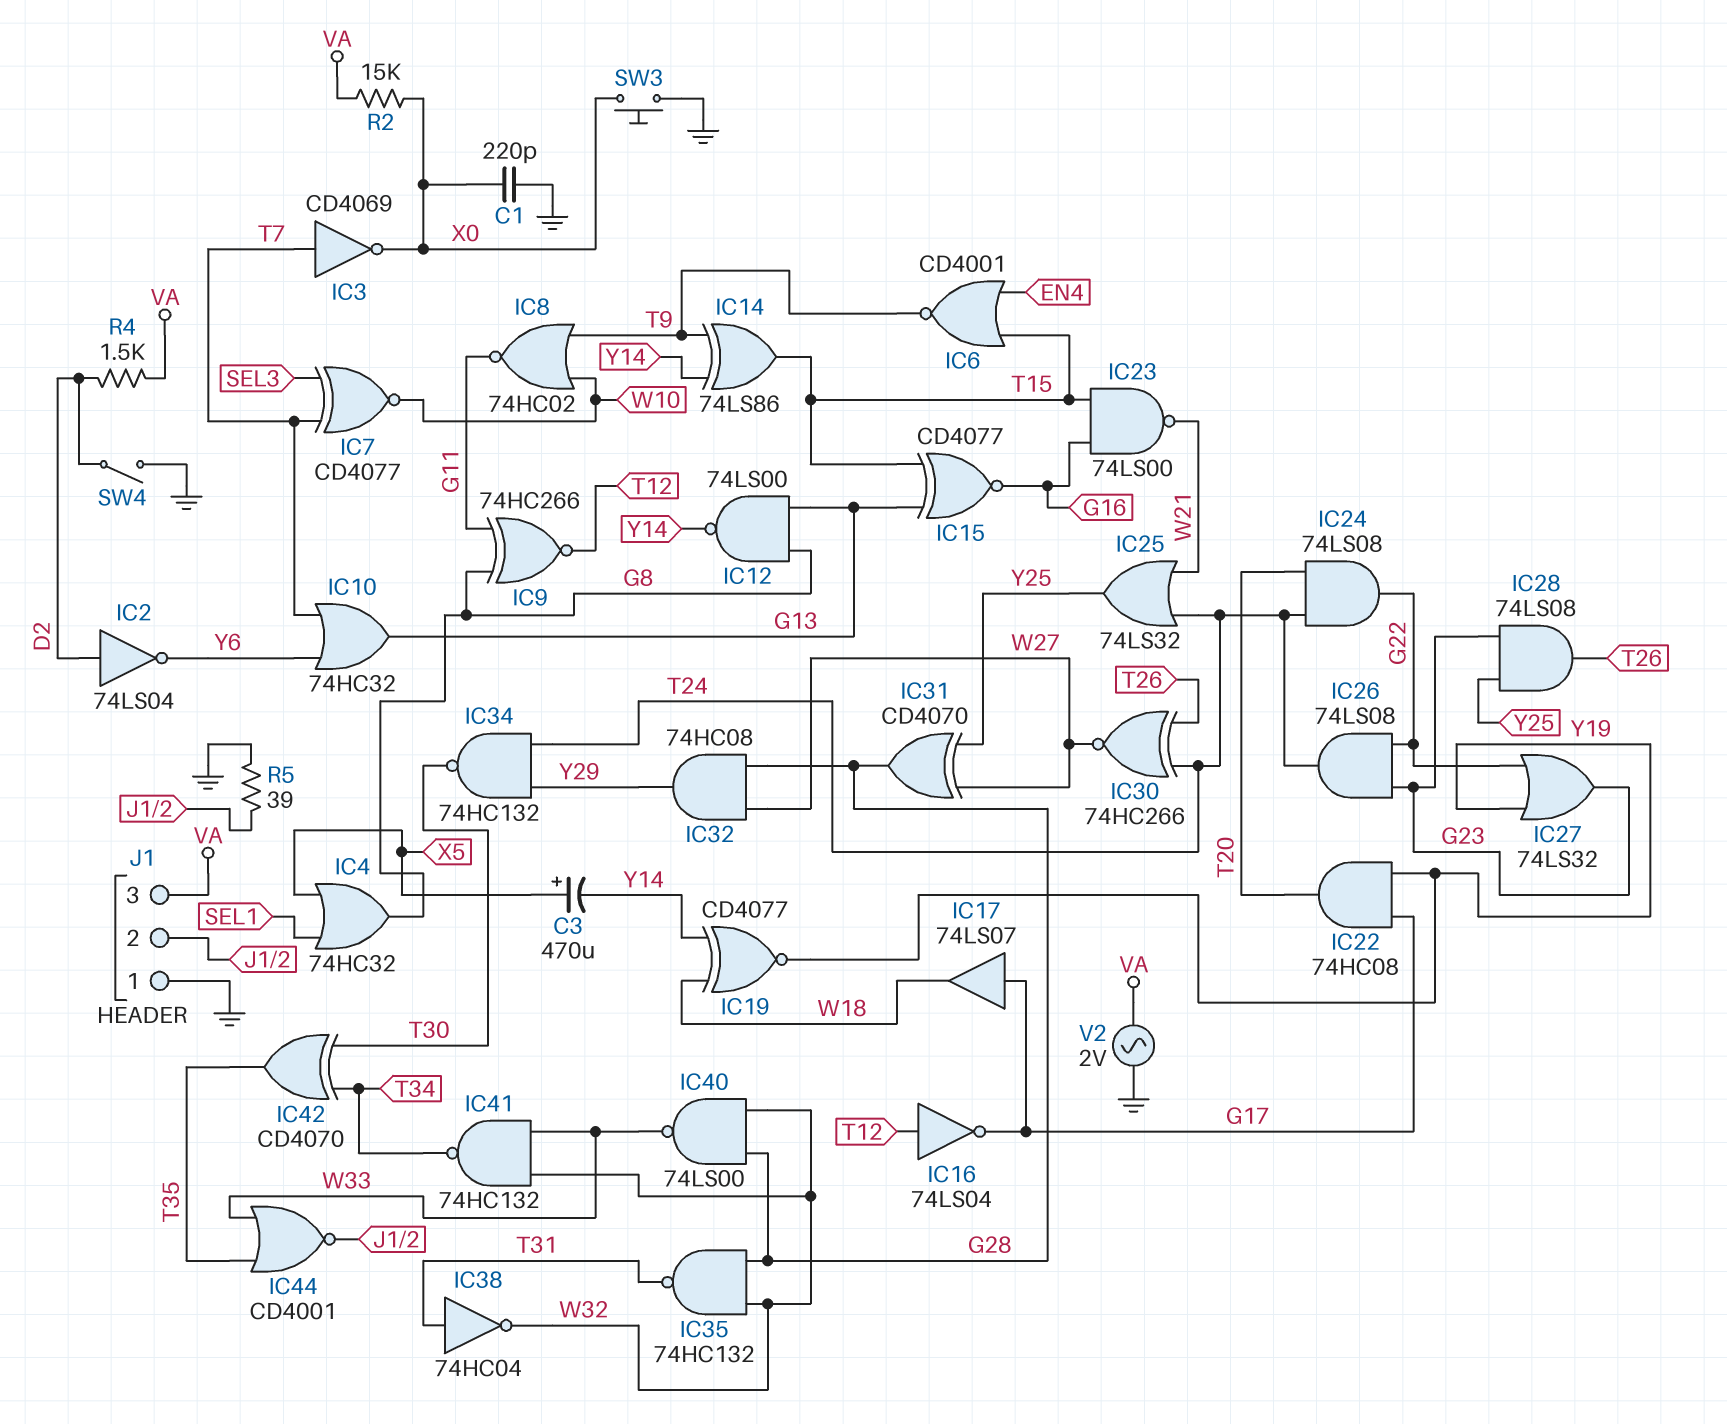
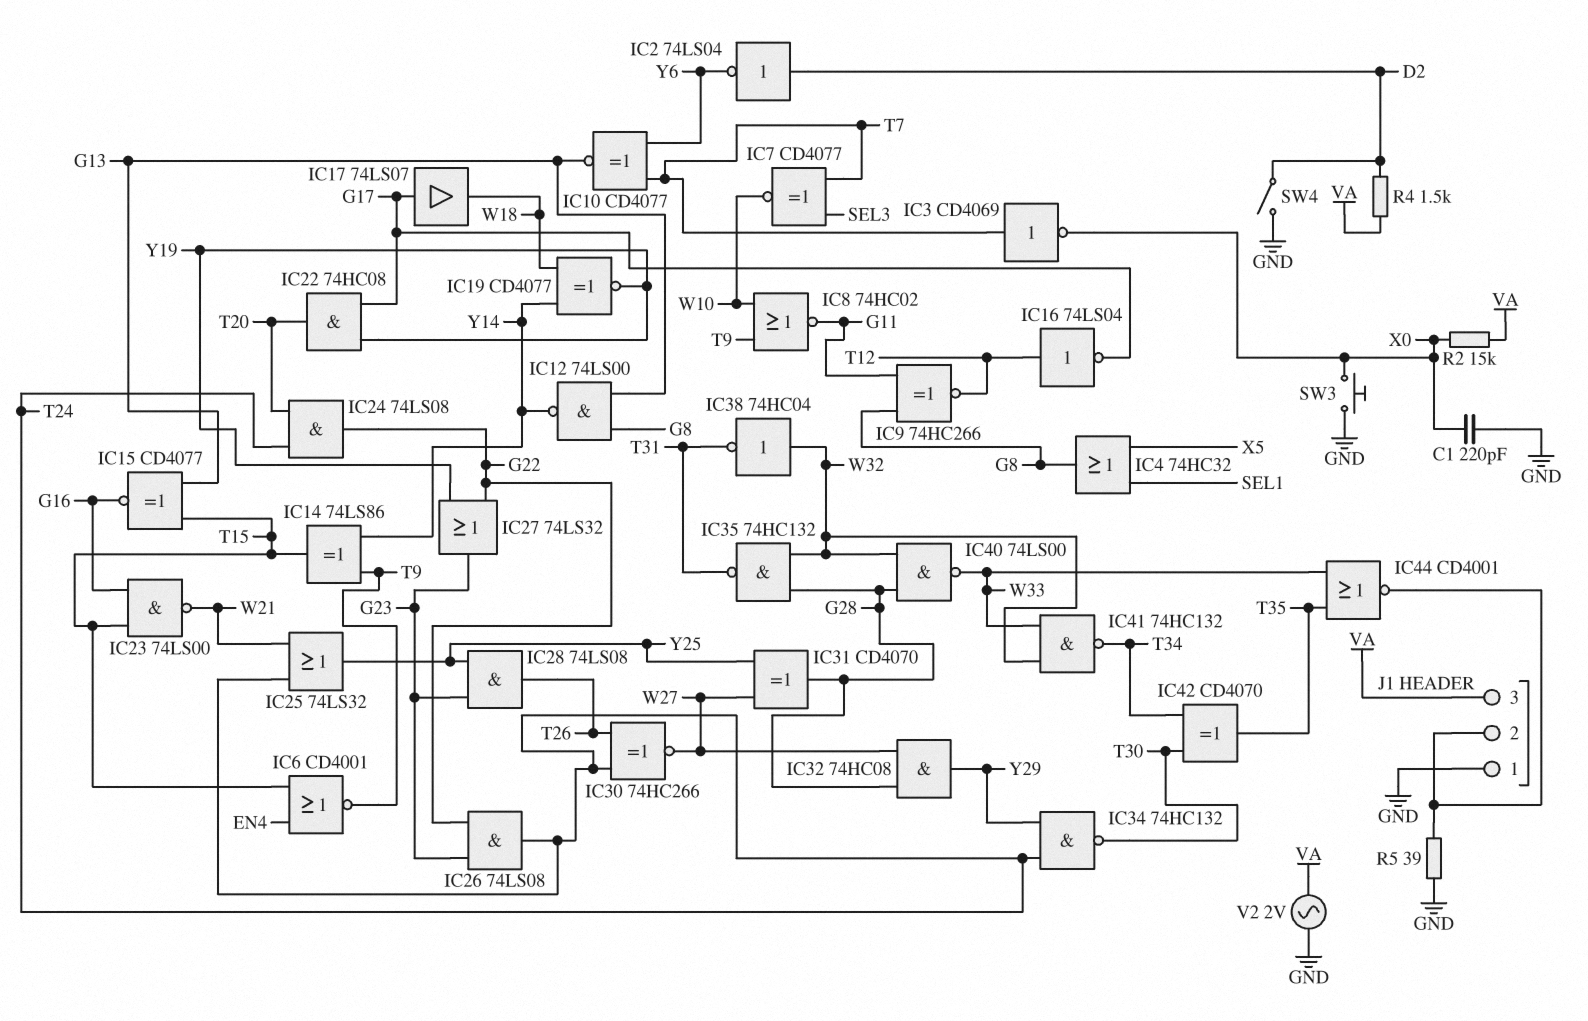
C3: 470uF (plus X5, minus Y14) -> none
IC10: OR 74HC32 (in T7, in Y6, out G13) -> XNOR CD4077 (in T7, in Y6, out G13)
IC38: NOT 74HC04 (in T31, out W32) -> NOT 74HC04 (in W32, out T31)

